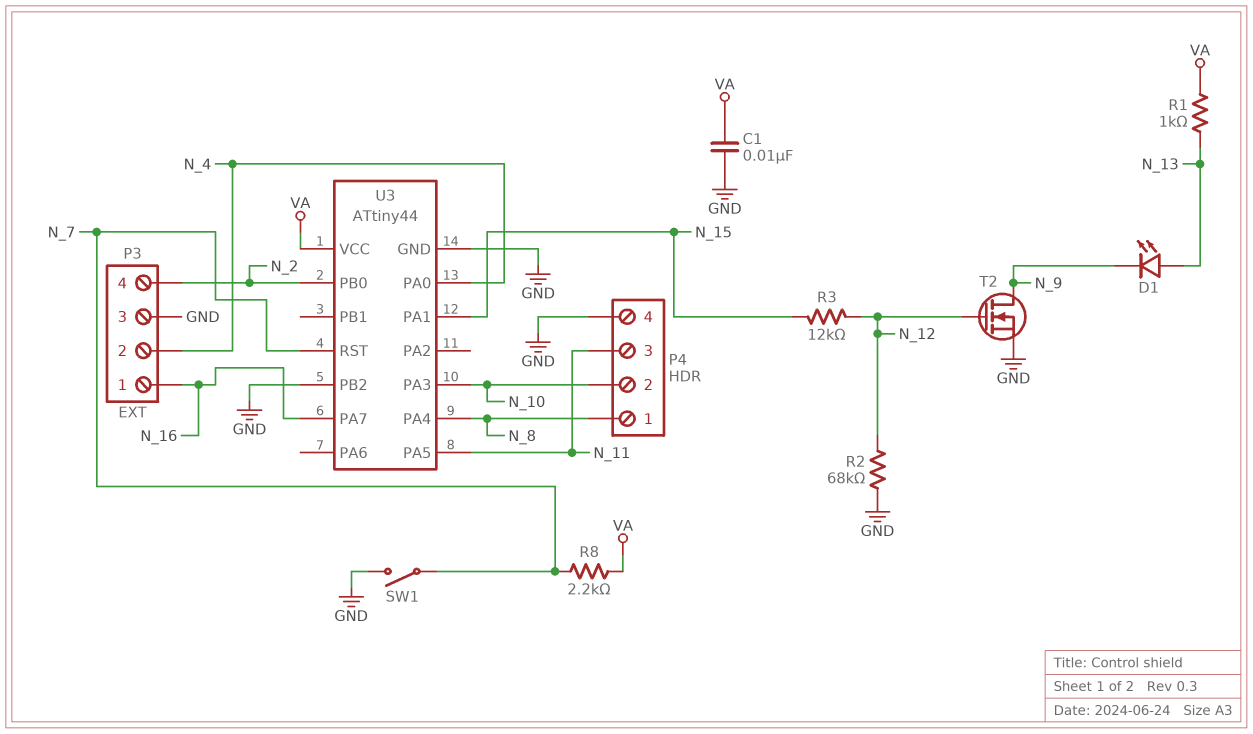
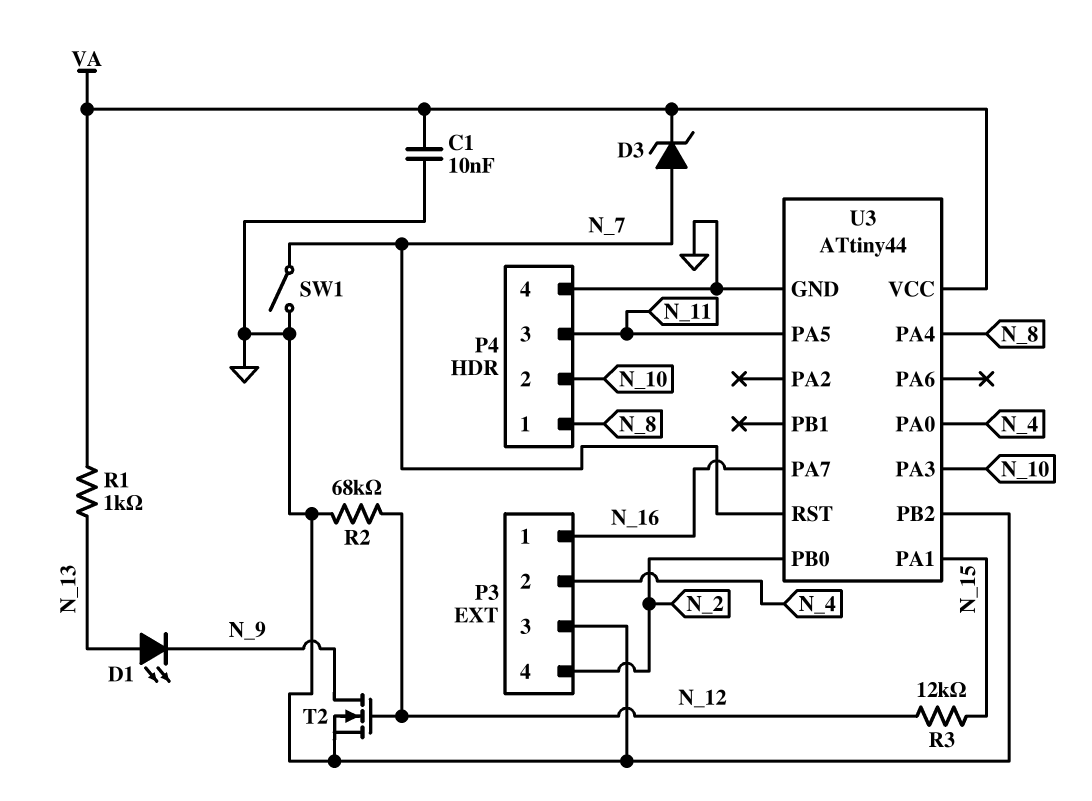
D3: none -> zener (A N_7, K VA)
R8: 2.2k (N_7, VA) -> none

